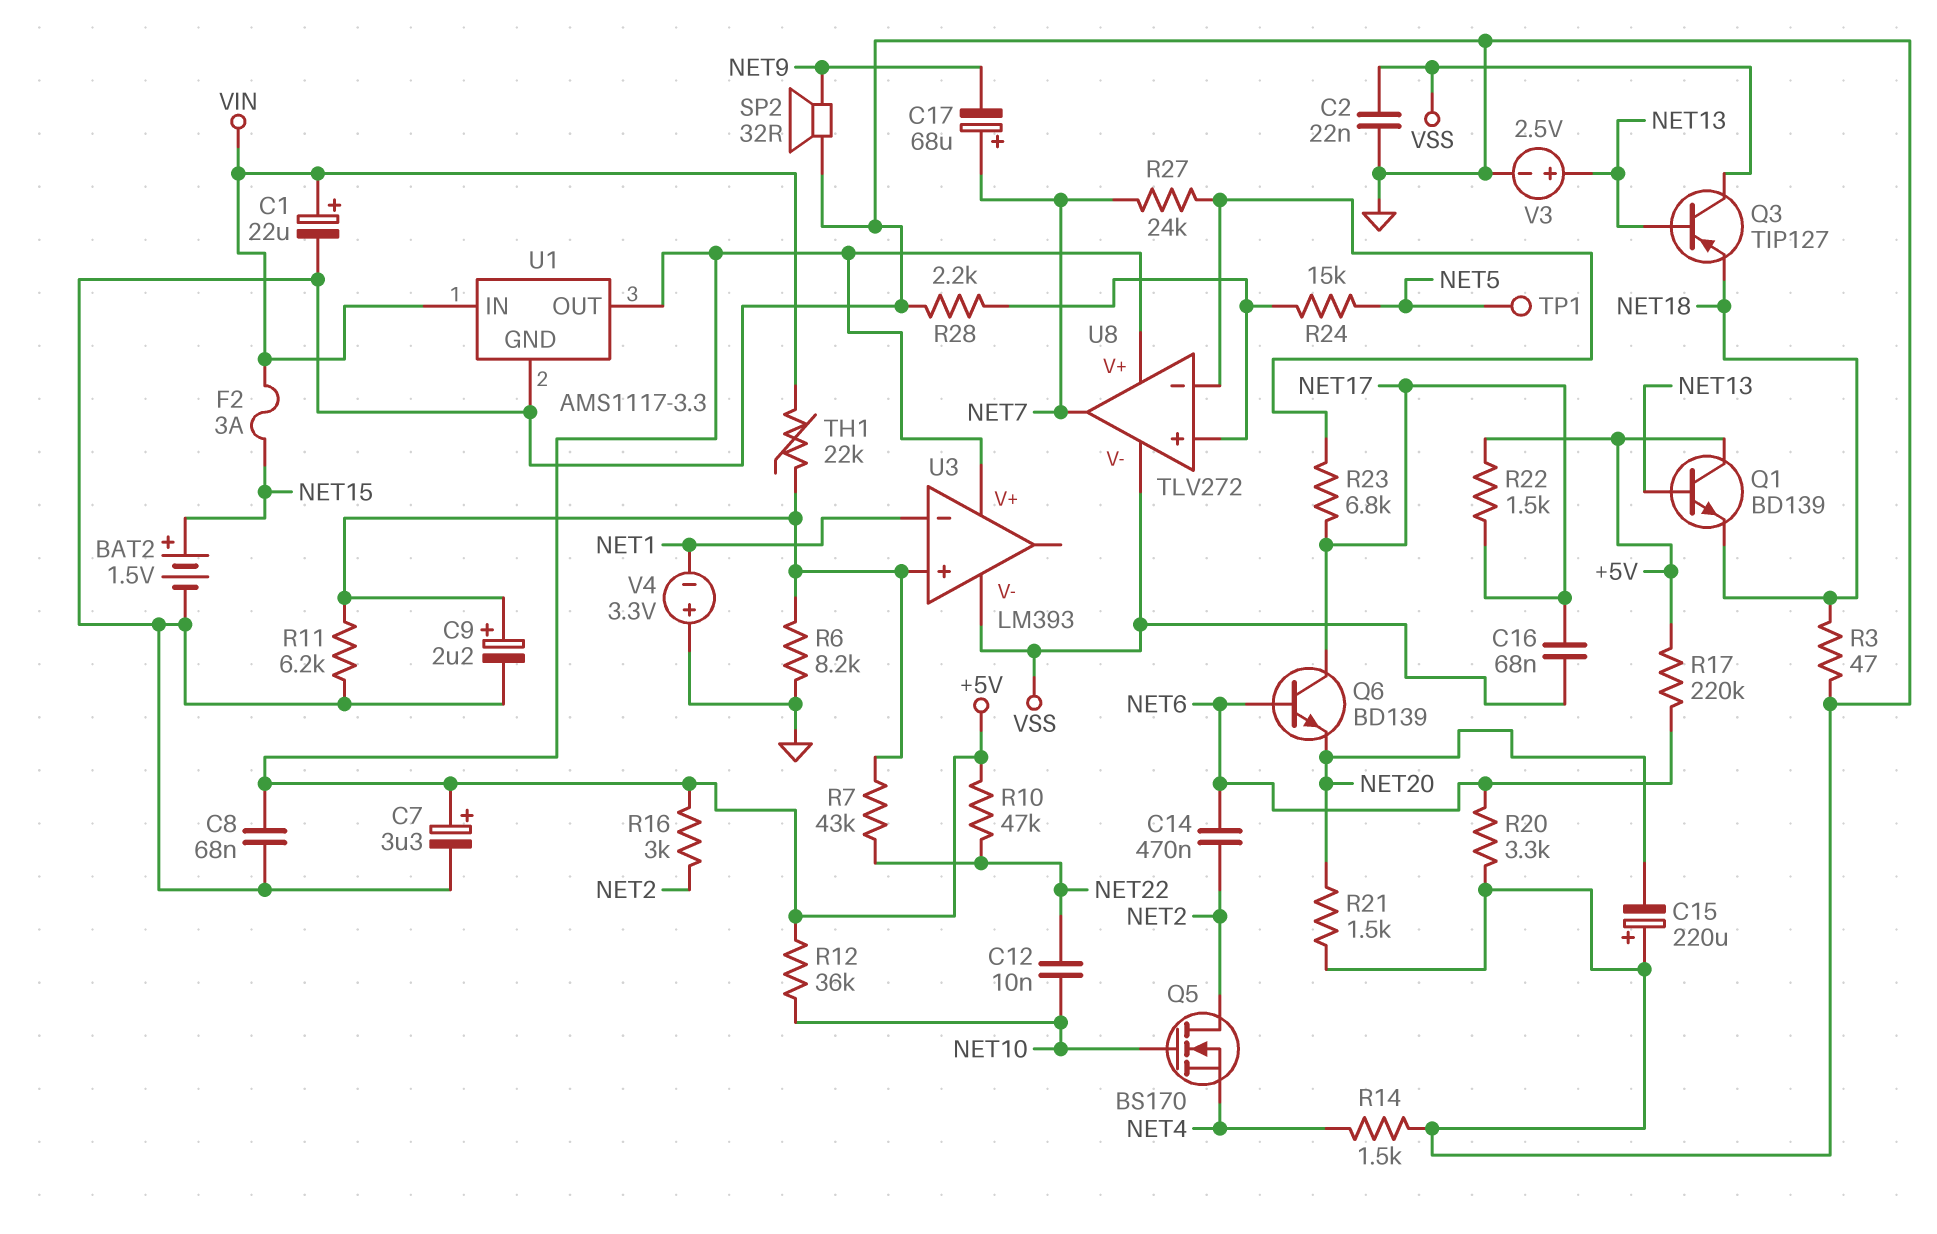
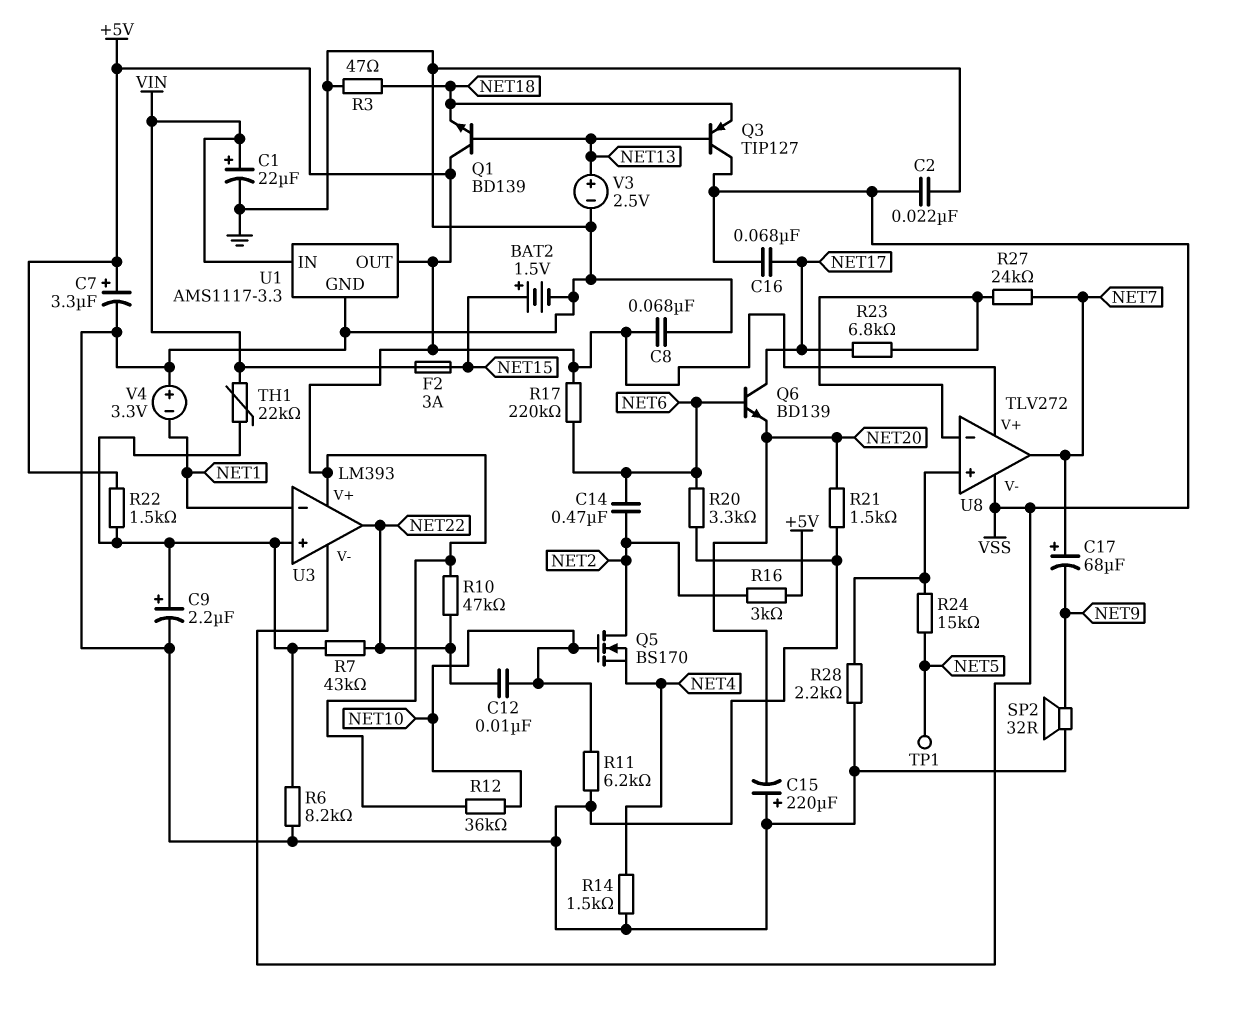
R11: 6.2k (GND, U3/in+) -> 6.2k (GND, NET10)
R22: 1.5k (+5V, NET17) -> 1.5k (+5V, U3/in+)
U3 pin out: none -> NET22

